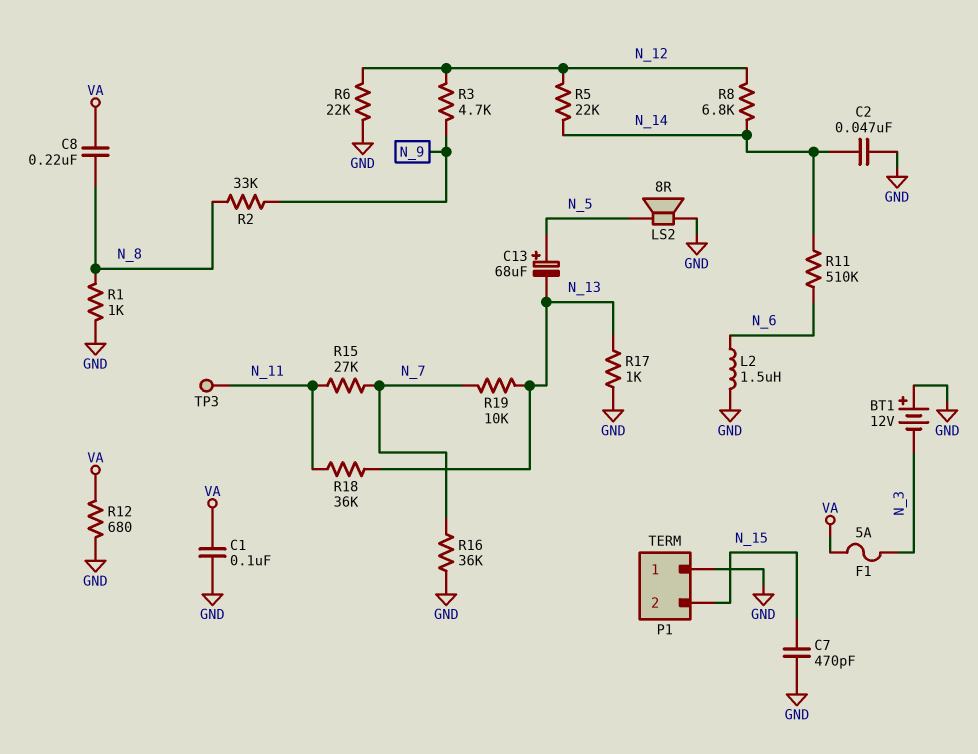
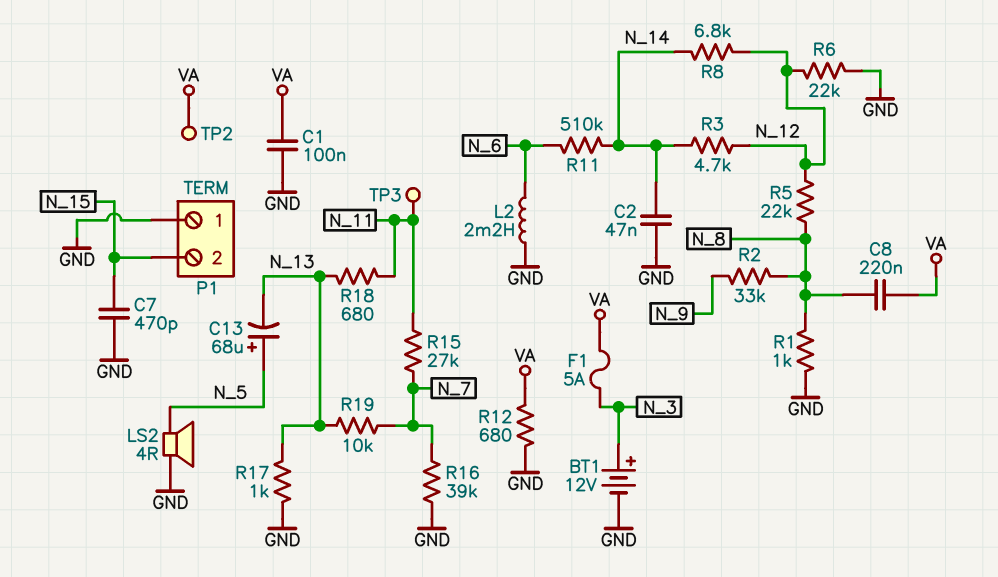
BT1: 12V (plus GND, minus N_3) -> 12V (plus N_3, minus GND)
L2: 1.5uH (GND, N_6) -> 2.2mH (GND, N_6)
LS2: speaker 8R (GND, N_5) -> speaker 4R (GND, N_5)
R3: 4.7k (N_9, N_12) -> 4.7k (N_12, N_14)
R5: 22k (N_12, N_14) -> 22k (N_8, N_12)
R16: 36k (GND, N_7) -> 39k (GND, N_7)
R18: 36k (N_11, N_13) -> 680 (N_11, N_13)
TP2: none -> test point (VA)

